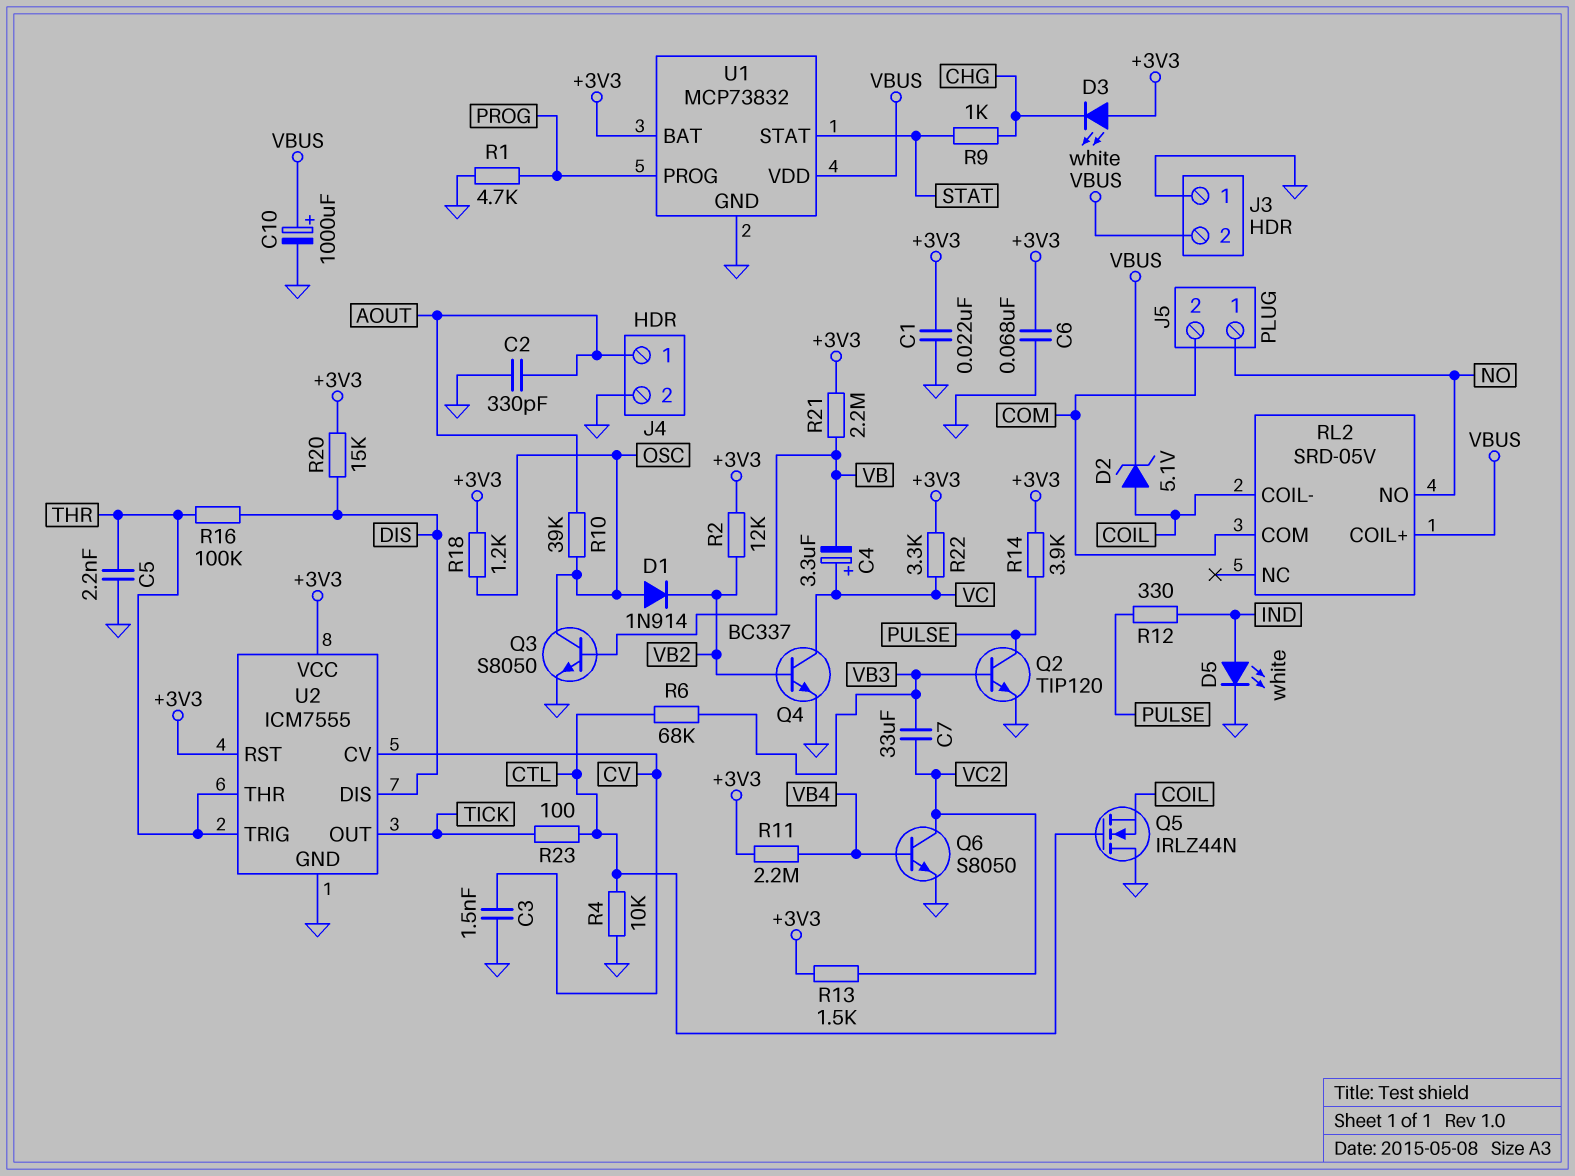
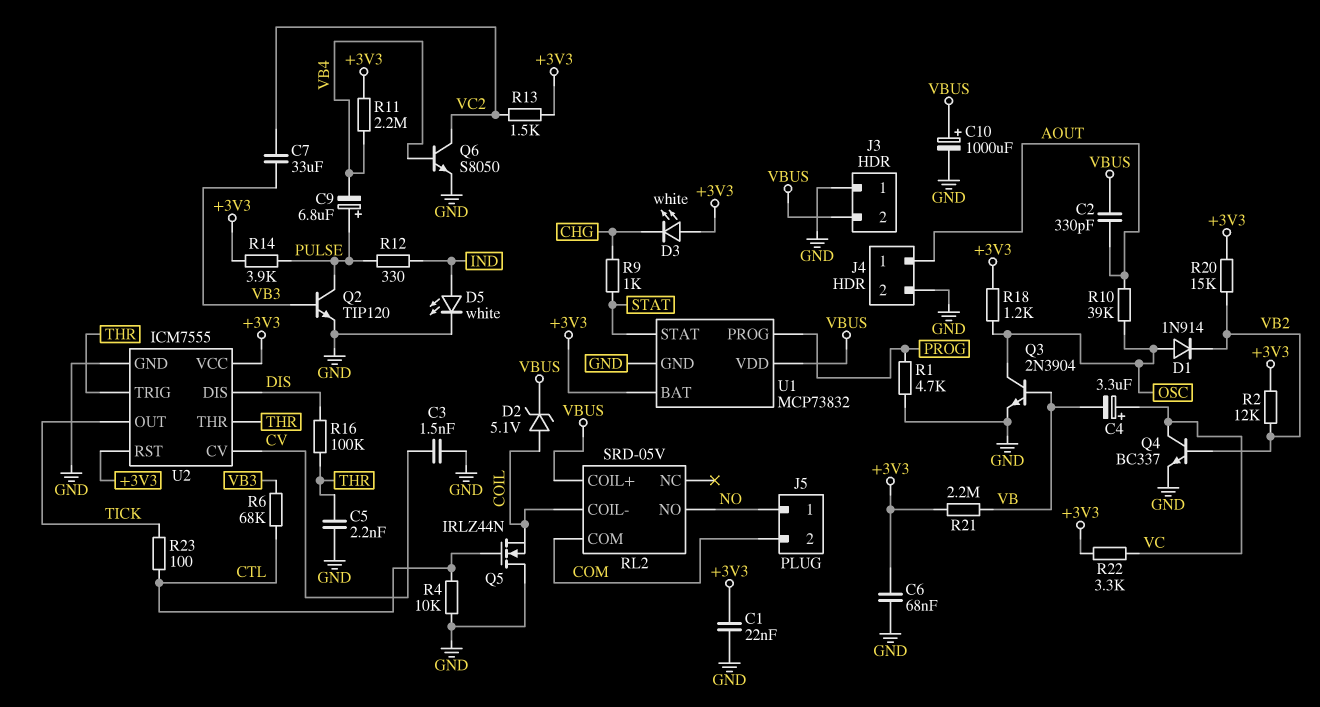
C2: 330pF (AOUT, GND) -> 330pF (AOUT, VBUS)
C9: none -> 6.8uF (plus PULSE, minus VB4)
Q3: NPN S8050 (B VB, C OSC, E GND) -> NPN 2N3904 (B VB, C OSC, E GND)
R20: 15k (+3V3, DIS) -> 15k (+3V3, VB2)

